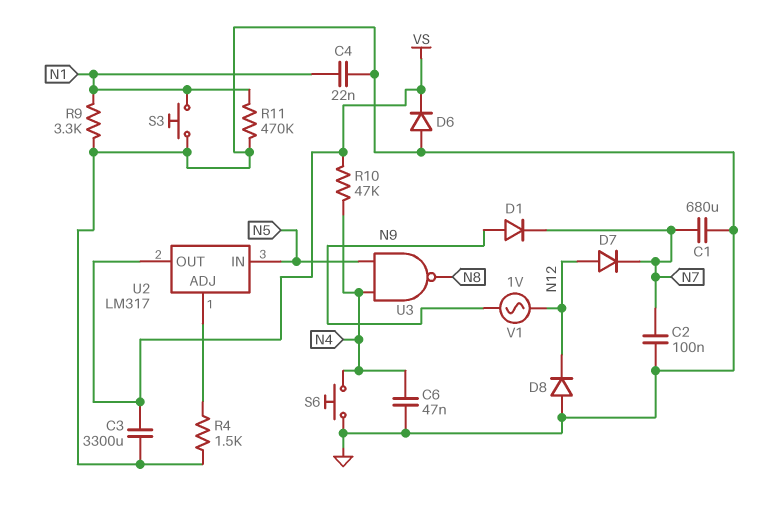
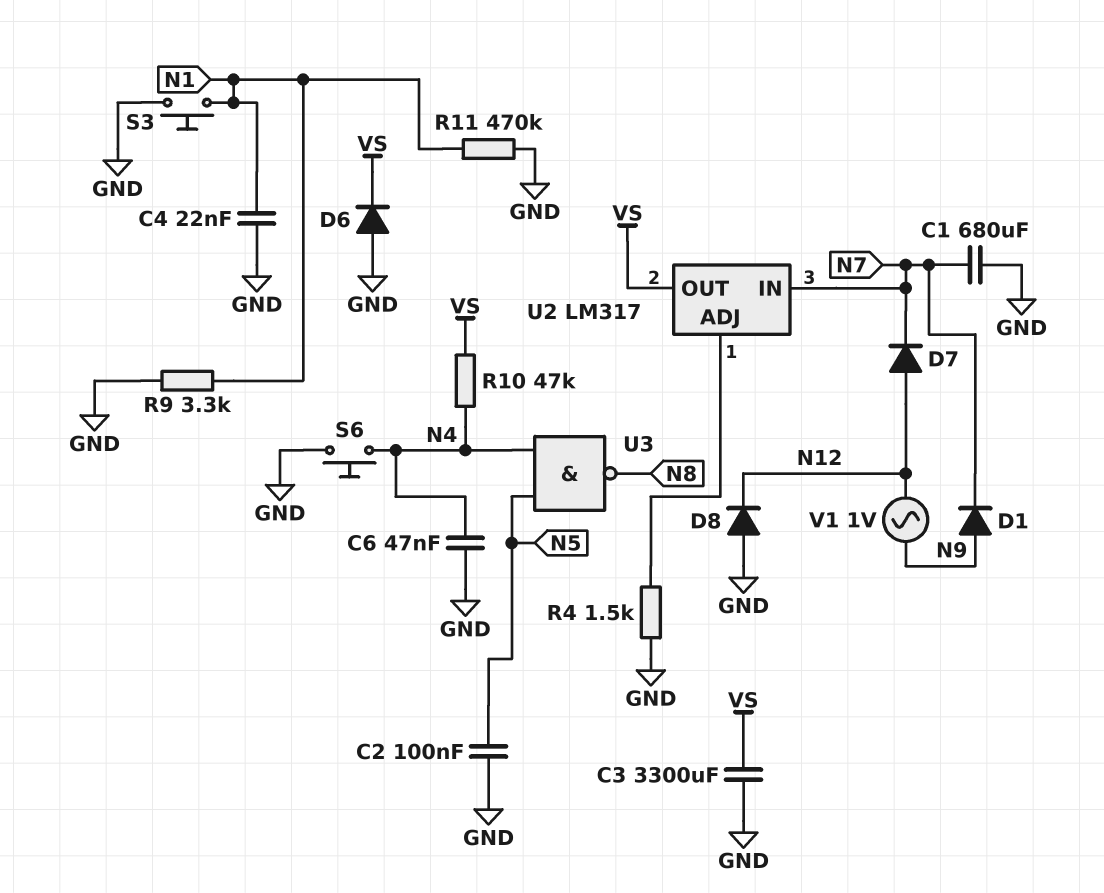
C2: 100nF (GND, N7) -> 100nF (GND, N5)
U2 pin IN: N5 -> N7

